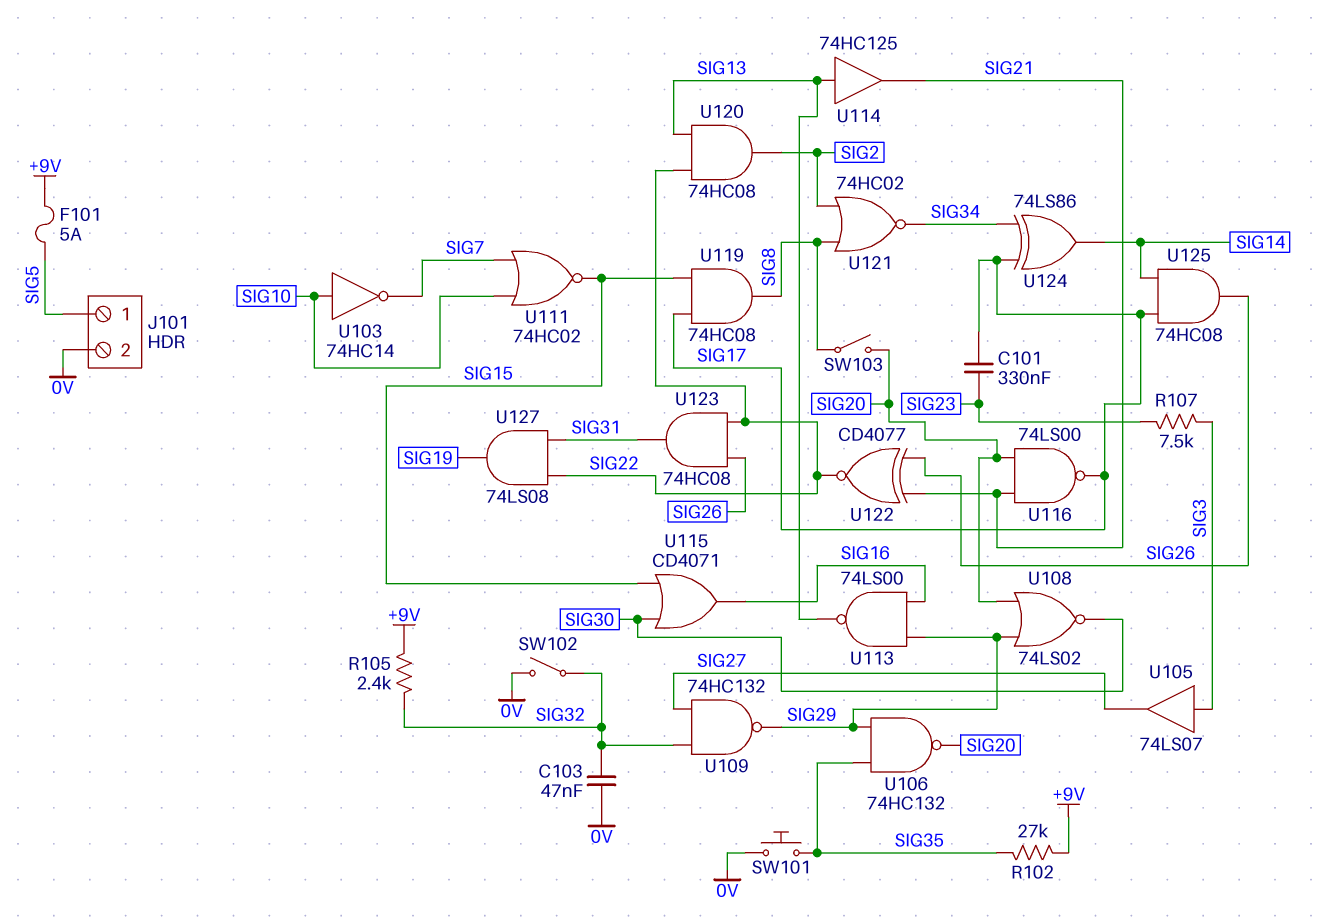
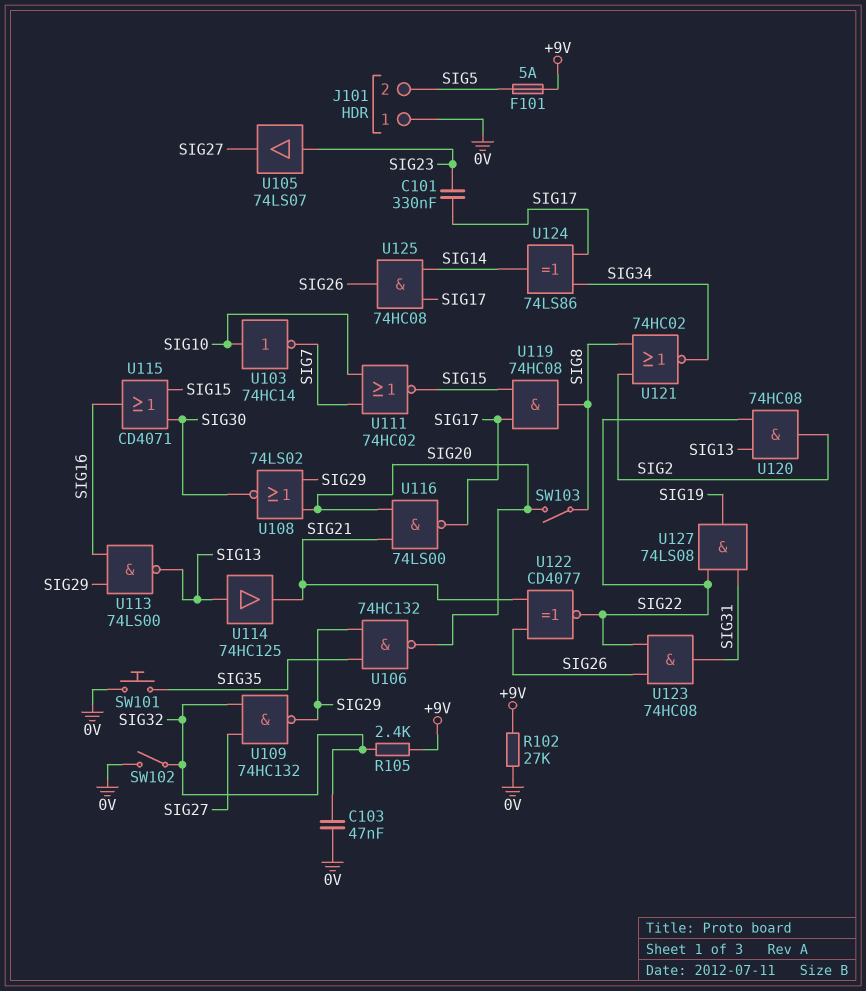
J101 pin 1: SIG5 -> 0V
J101 pin 2: 0V -> SIG5
R102: 27k (+9V, SIG35) -> 27k (+9V, 0V)
R107: 7.5k (SIG3, SIG23) -> none
U105: buffer 74LS07 (in SIG3, out SIG27) -> buffer 74LS07 (in SIG23, out SIG27)

